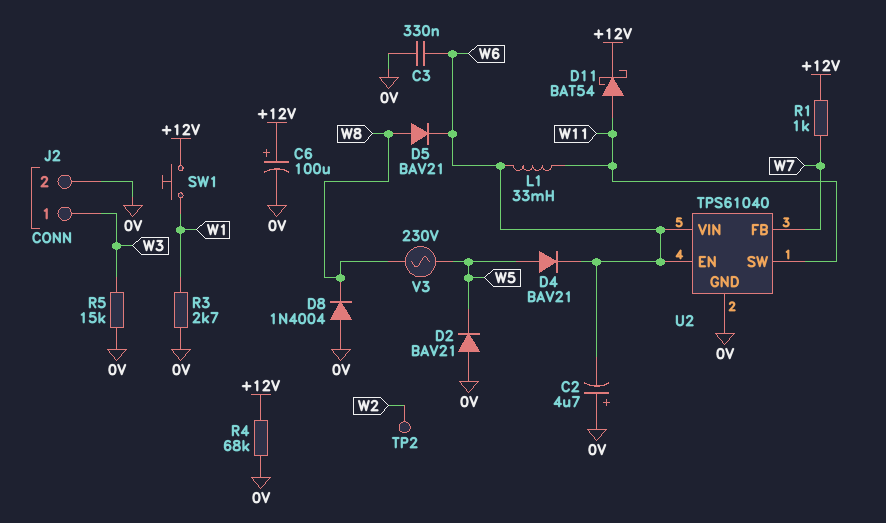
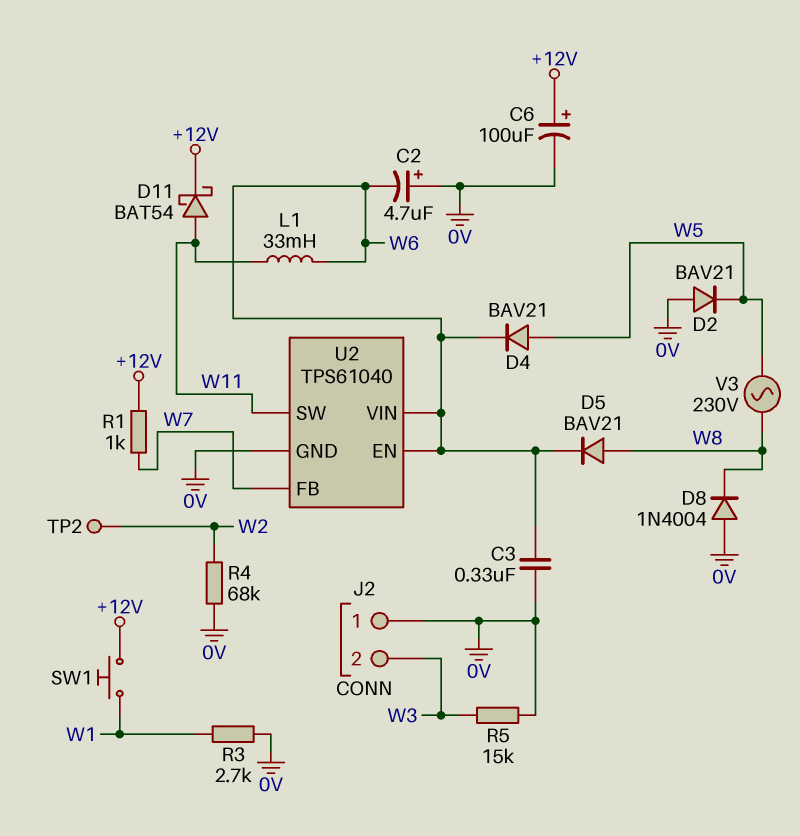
J2 pin 1: W3 -> 0V
J2 pin 2: 0V -> W3
R4: 68k (+12V, 0V) -> 68k (0V, W2)

